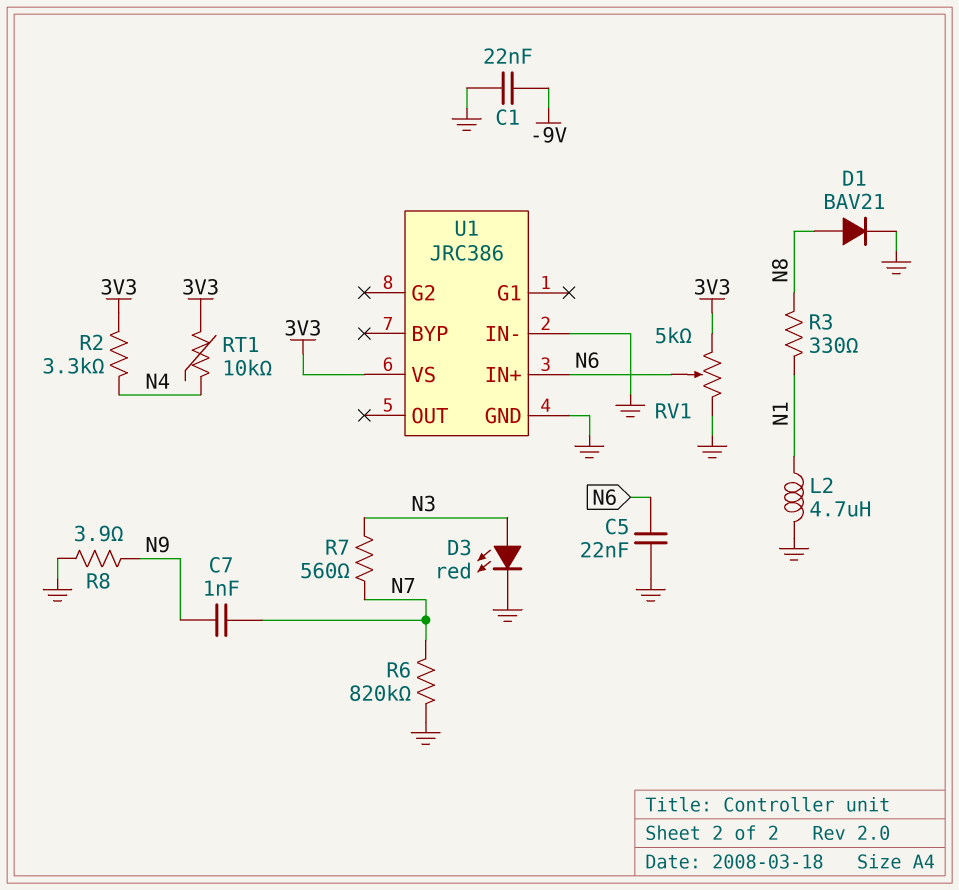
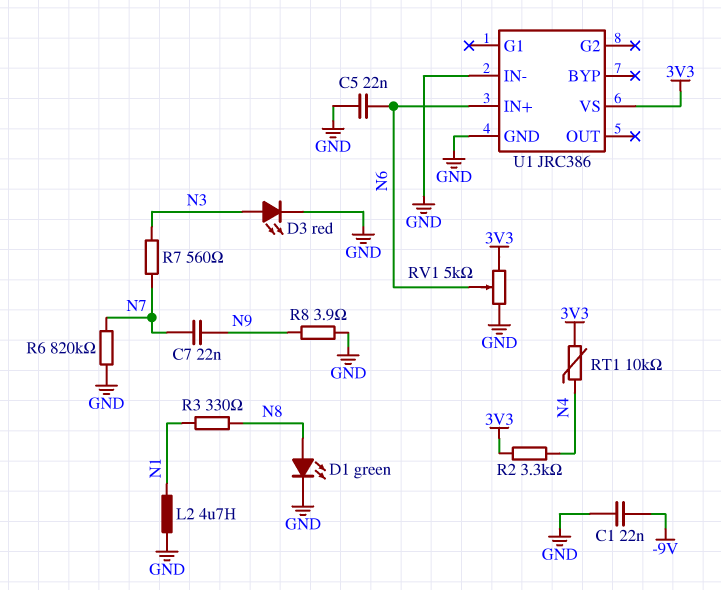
C7: 1nF (N7, N9) -> 22nF (N7, N9)
D1: diode BAV21 (A N8, K GND) -> LED green (A N8, K GND)

